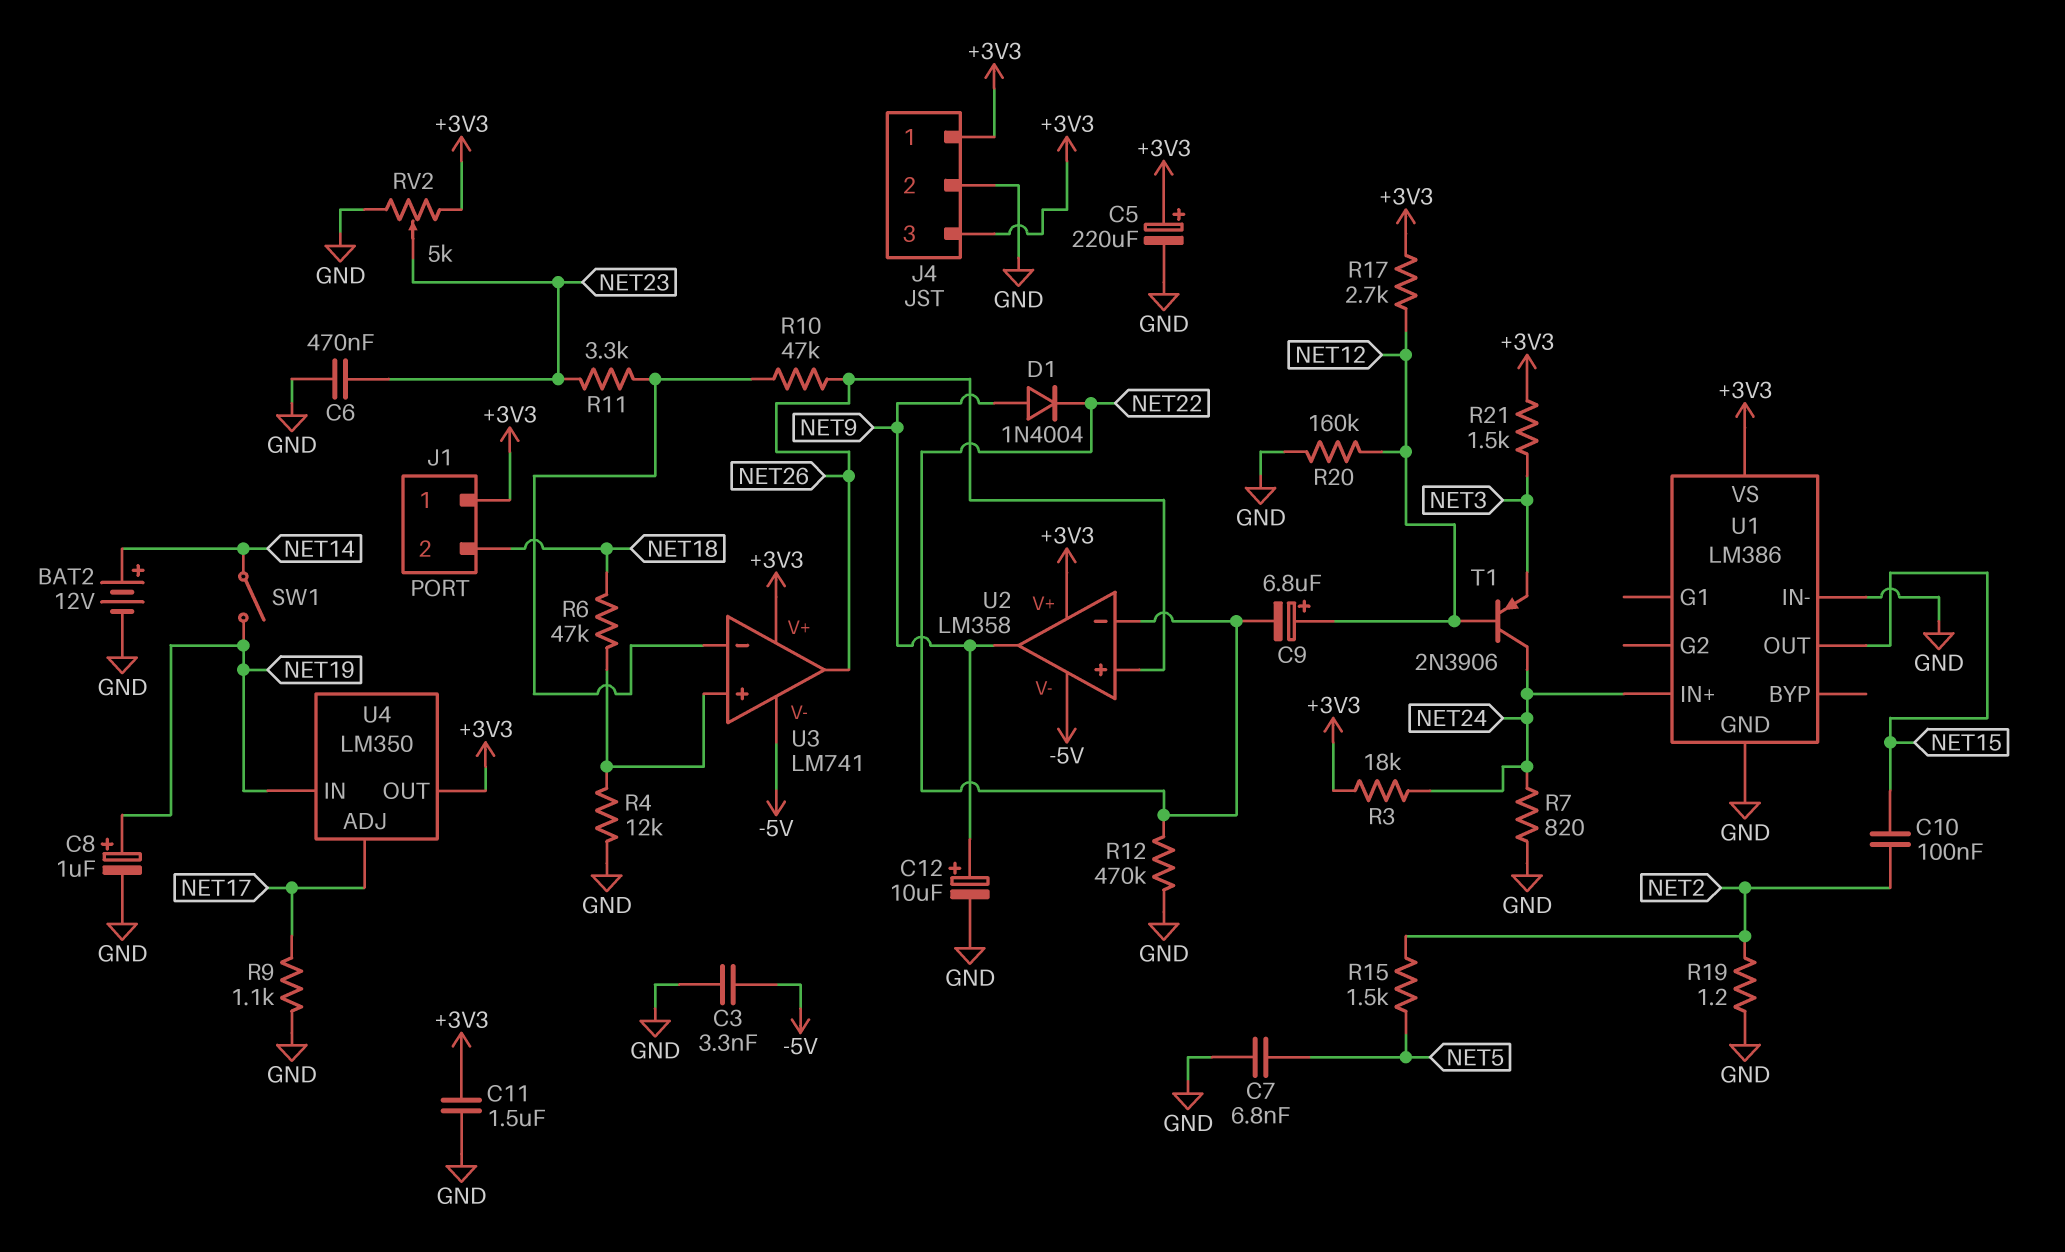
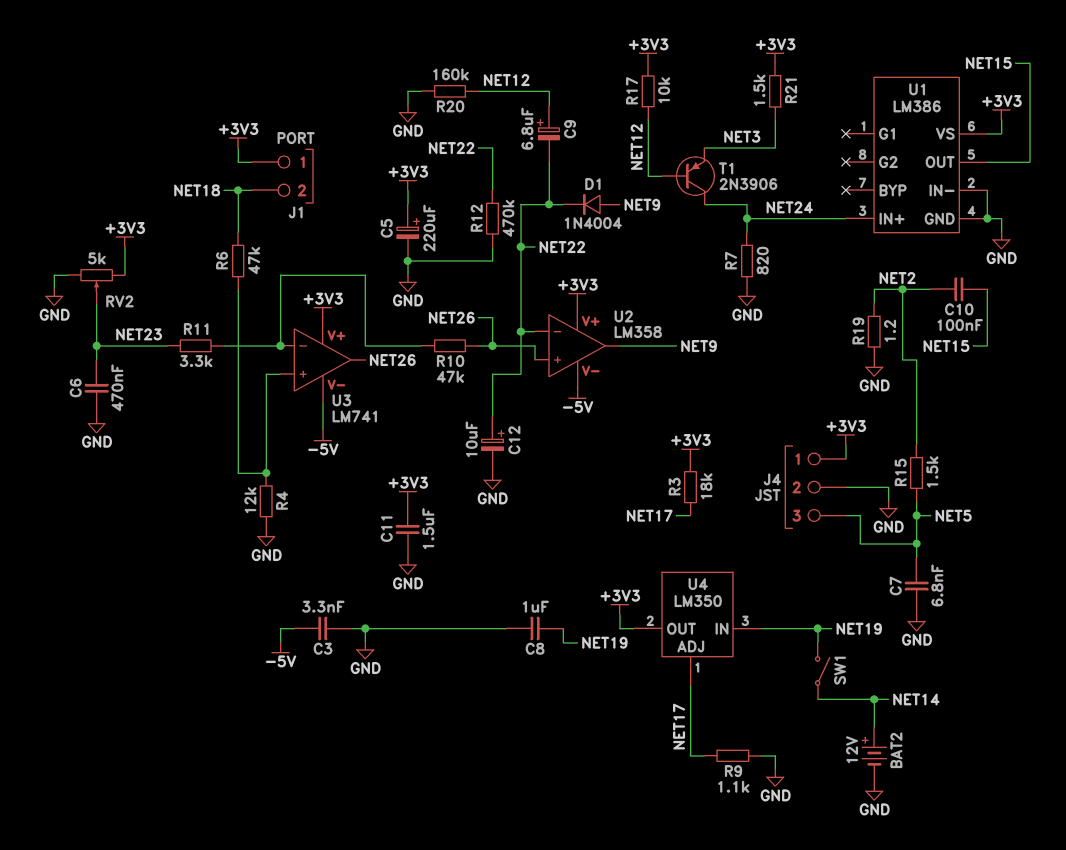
C8: 1uF (plus NET19, minus GND) -> 1uF (GND, NET19)
C12: 10uF (plus NET9, minus GND) -> 10uF (plus NET22, minus GND)
J4 pin 3: +3V3 -> NET5
R3: 18k (+3V3, NET24) -> 18k (+3V3, NET17)
R17: 2.7k (+3V3, NET12) -> 10k (+3V3, NET12)

